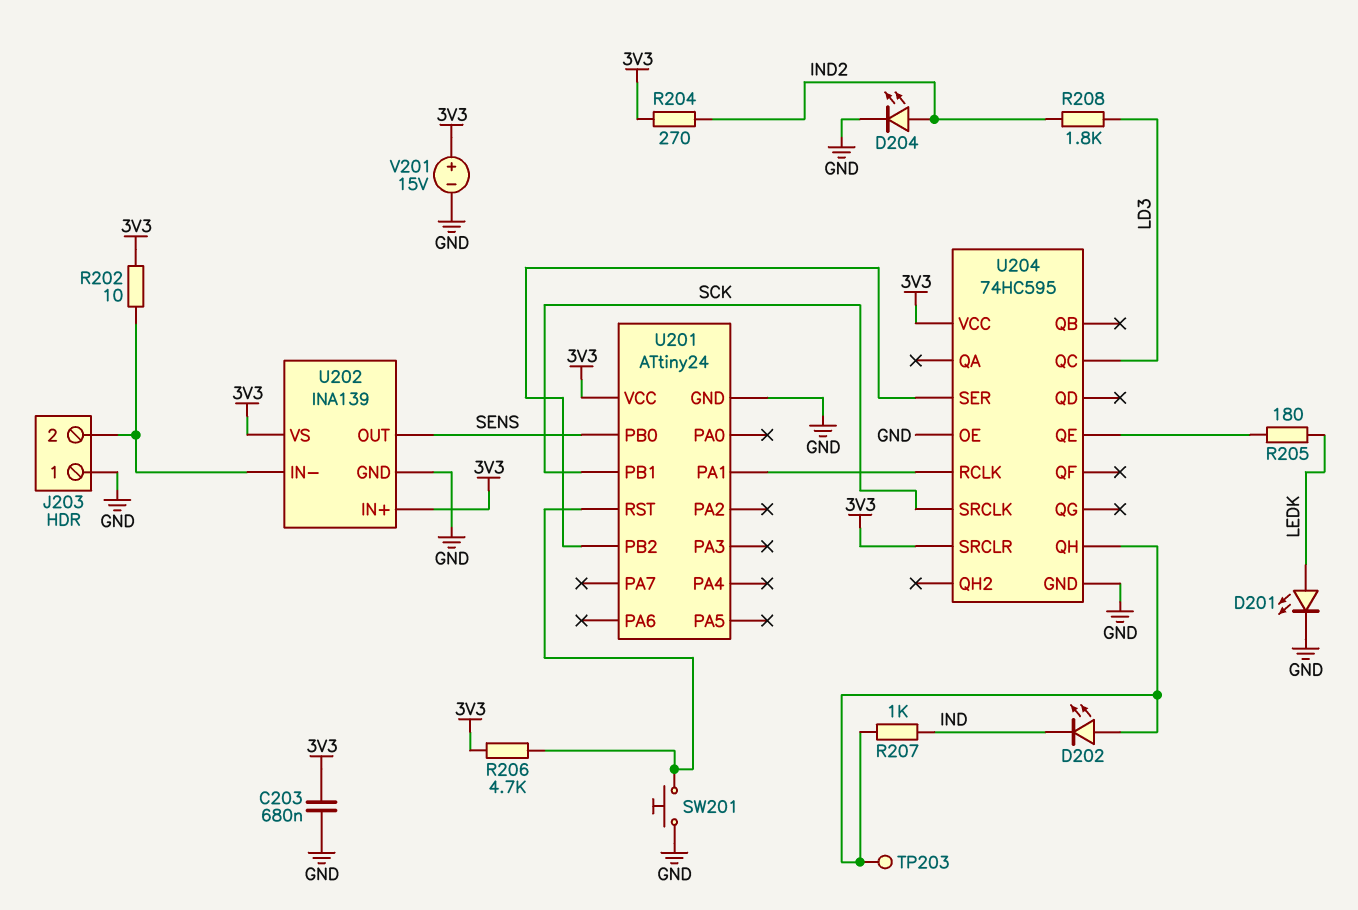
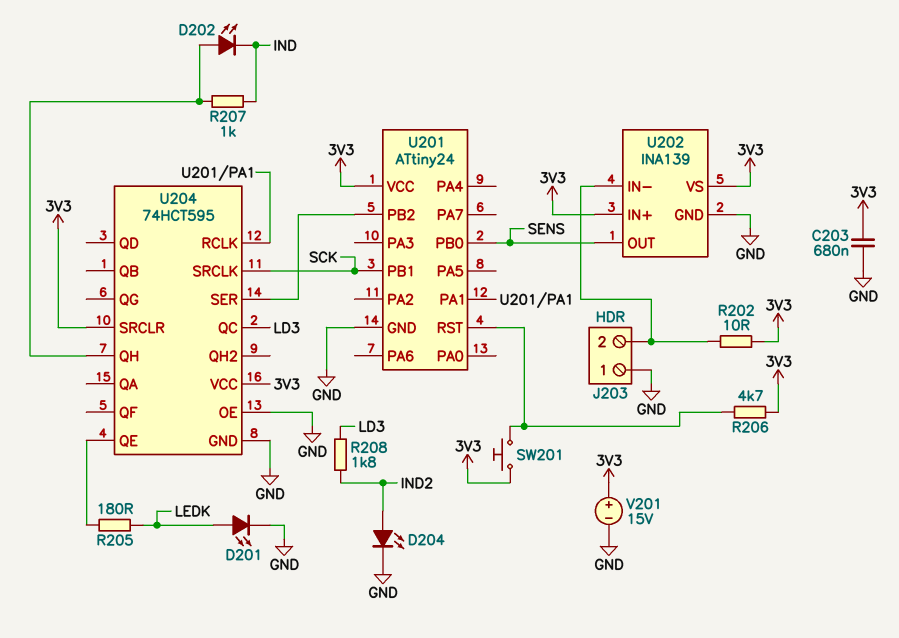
R204: 270 (3V3, IND2) -> none
SW201: button (GND, U201/RST) -> button (3V3, U201/RST)
TP203: test point (U204/QH) -> none
U204: 74HC595 -> 74HCT595

